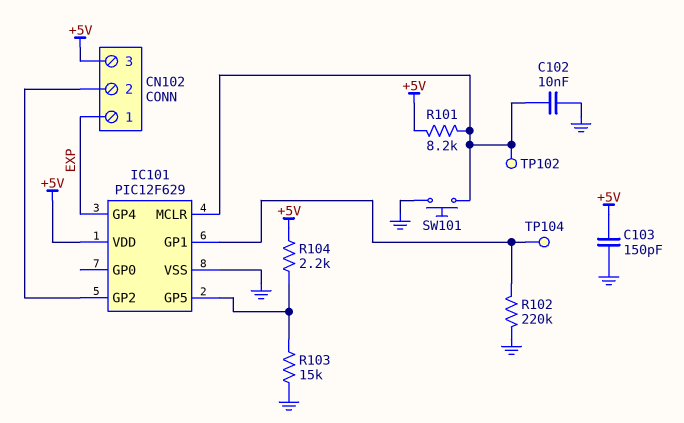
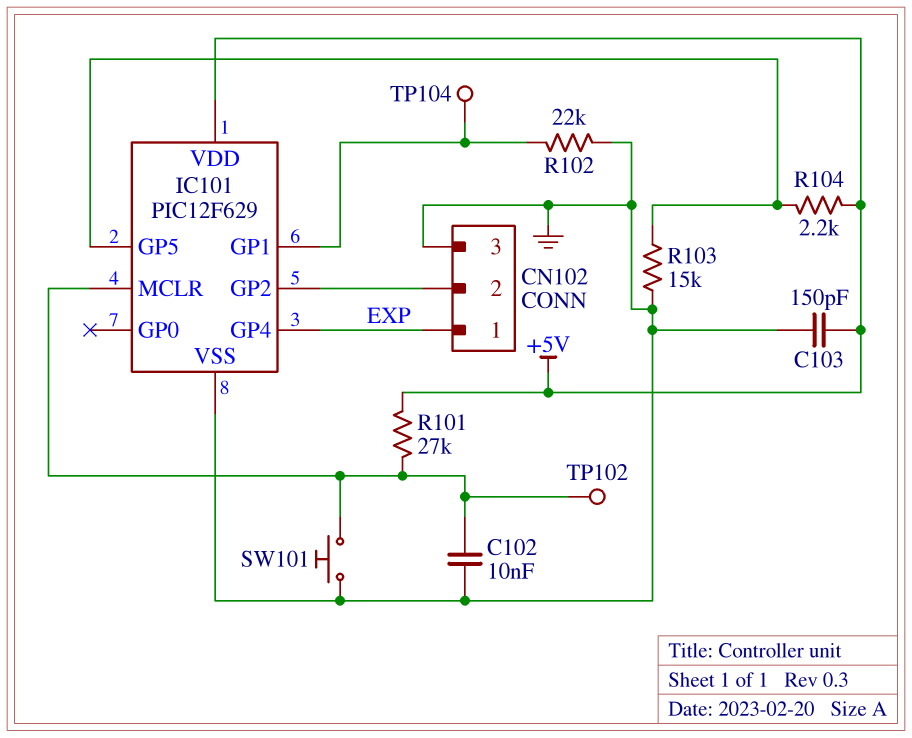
CN102 pin 3: +5V -> GND
R101: 8.2k (+5V, IC101/MCLR) -> 27k (+5V, IC101/MCLR)
R102: 220k (GND, IC101/GP1) -> 22k (GND, IC101/GP1)

